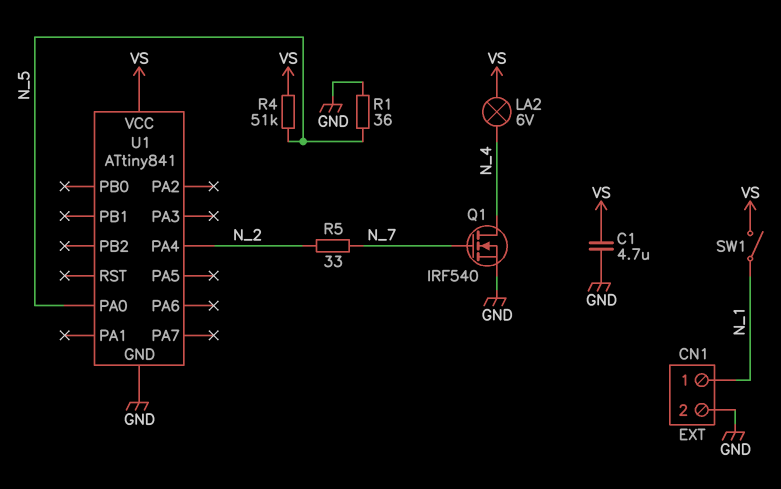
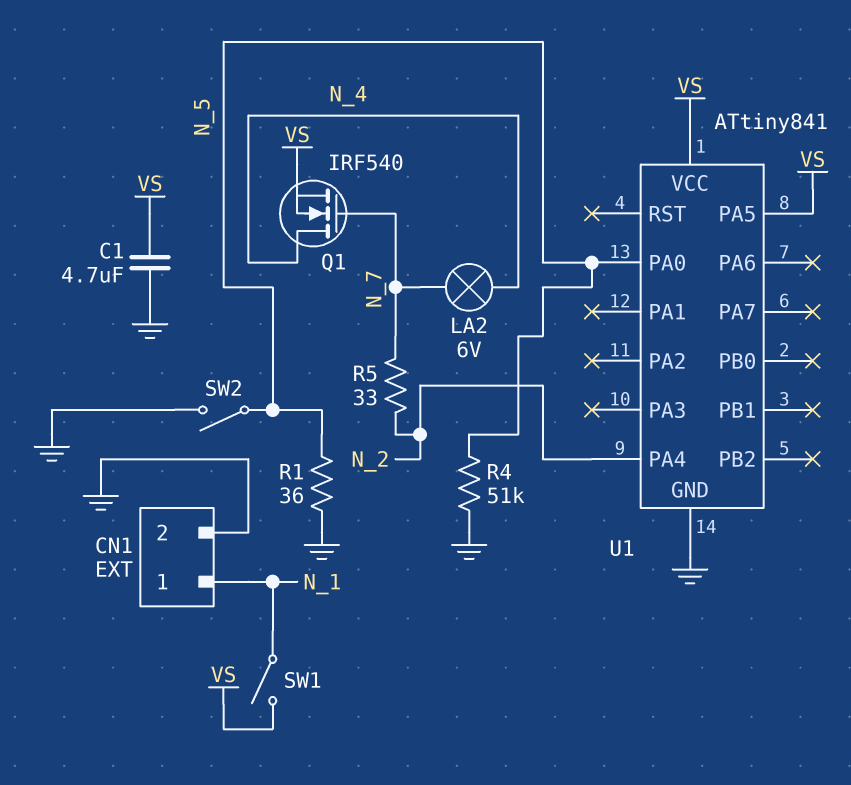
LA2: lamp 6V (N_4, VS) -> lamp 6V (N_4, N_7)
Q1: NMOS IRF540 (G N_7, D N_4, S GND) -> NMOS IRF540 (G N_7, D N_4, S VS)
R4: 51k (N_5, VS) -> 51k (GND, N_5)
SW2: none -> switch (GND, N_5)
U1 pin PA5: none -> VS

